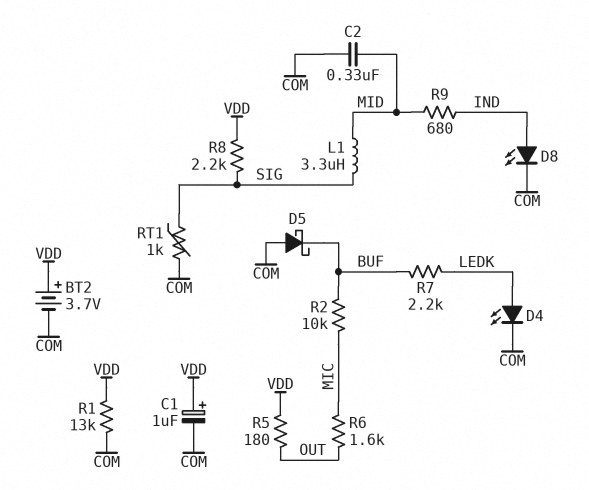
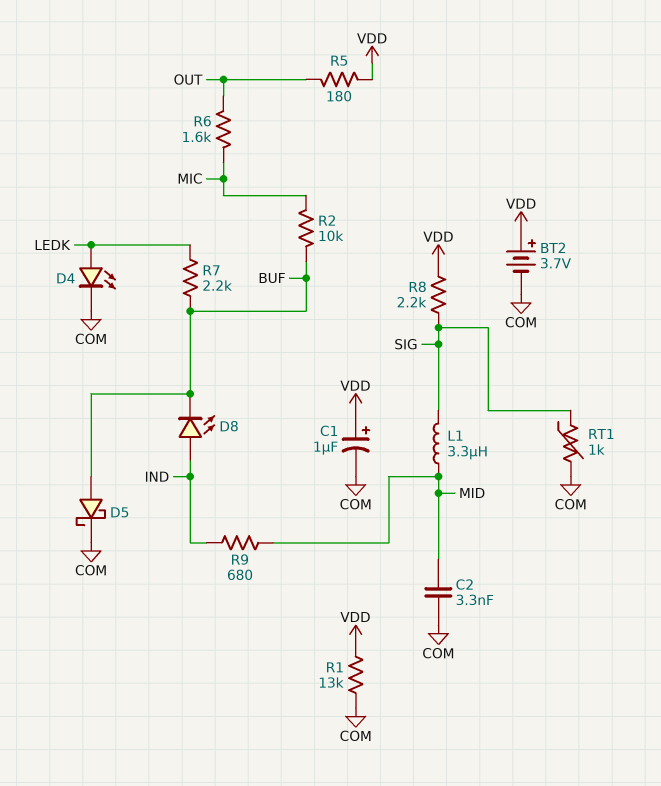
C2: 330nF (COM, MID) -> 3.3nF (COM, MID)
D5: schottky (A COM, K BUF) -> schottky (A BUF, K COM)
D8: LED (A IND, K COM) -> LED (A IND, K BUF)

